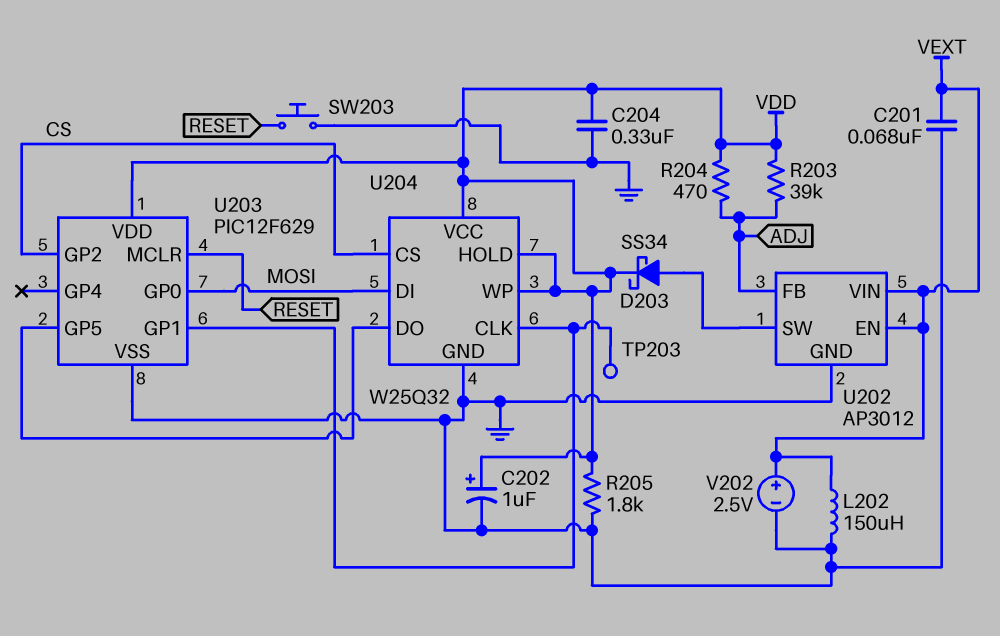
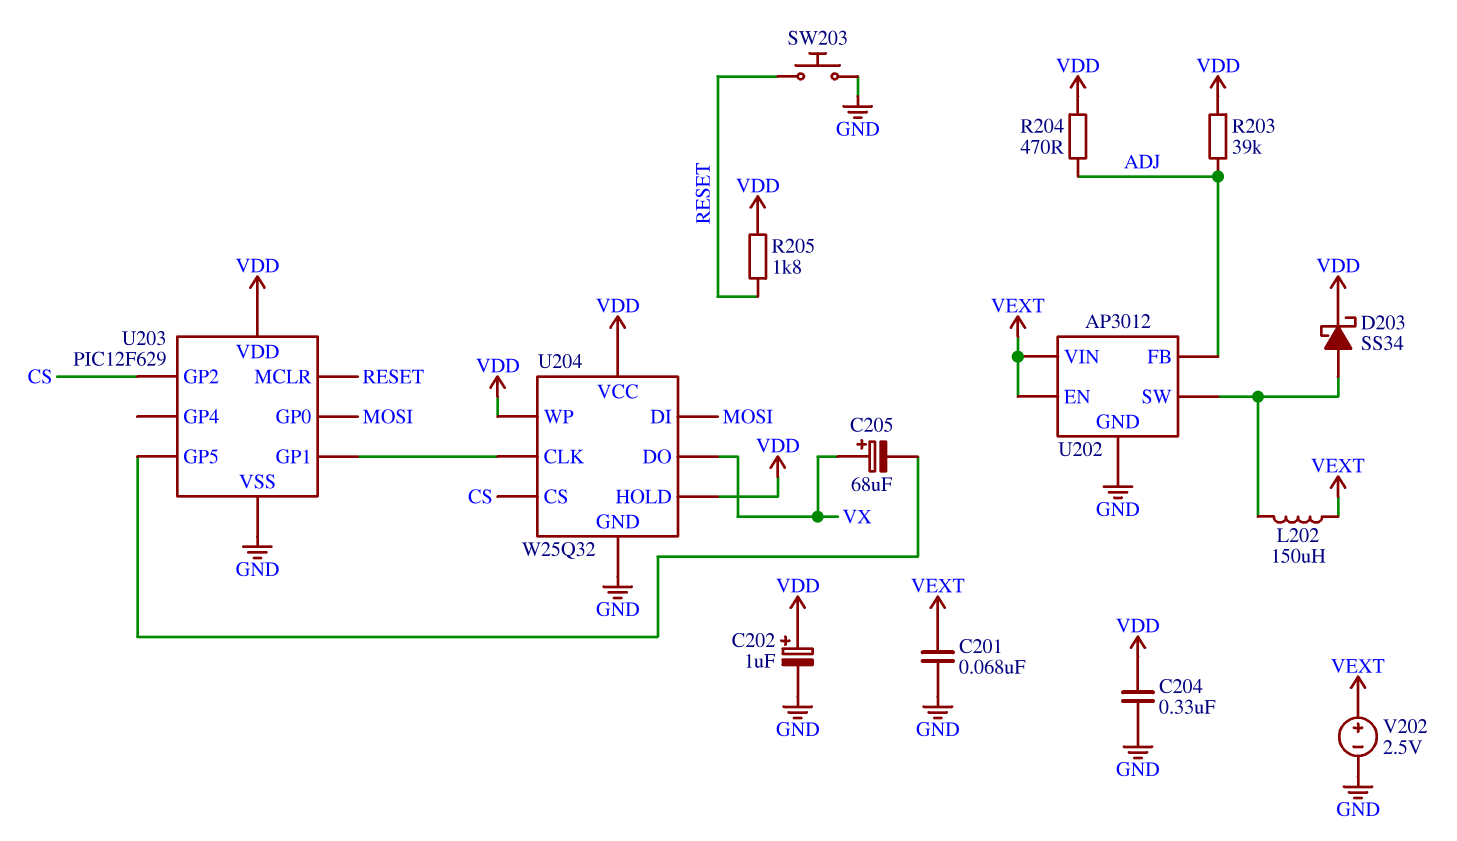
C205: none -> 68uF (plus VX, minus U203/GP5)
L202: 150uH (GND, VEXT) -> 150uH (U202/SW, VEXT)
R205: 1.8k (GND, VDD) -> 1.8k (RESET, VDD)
TP203: test point (U203/GP1) -> none
U204 pin DO: U203/GP5 -> VX

